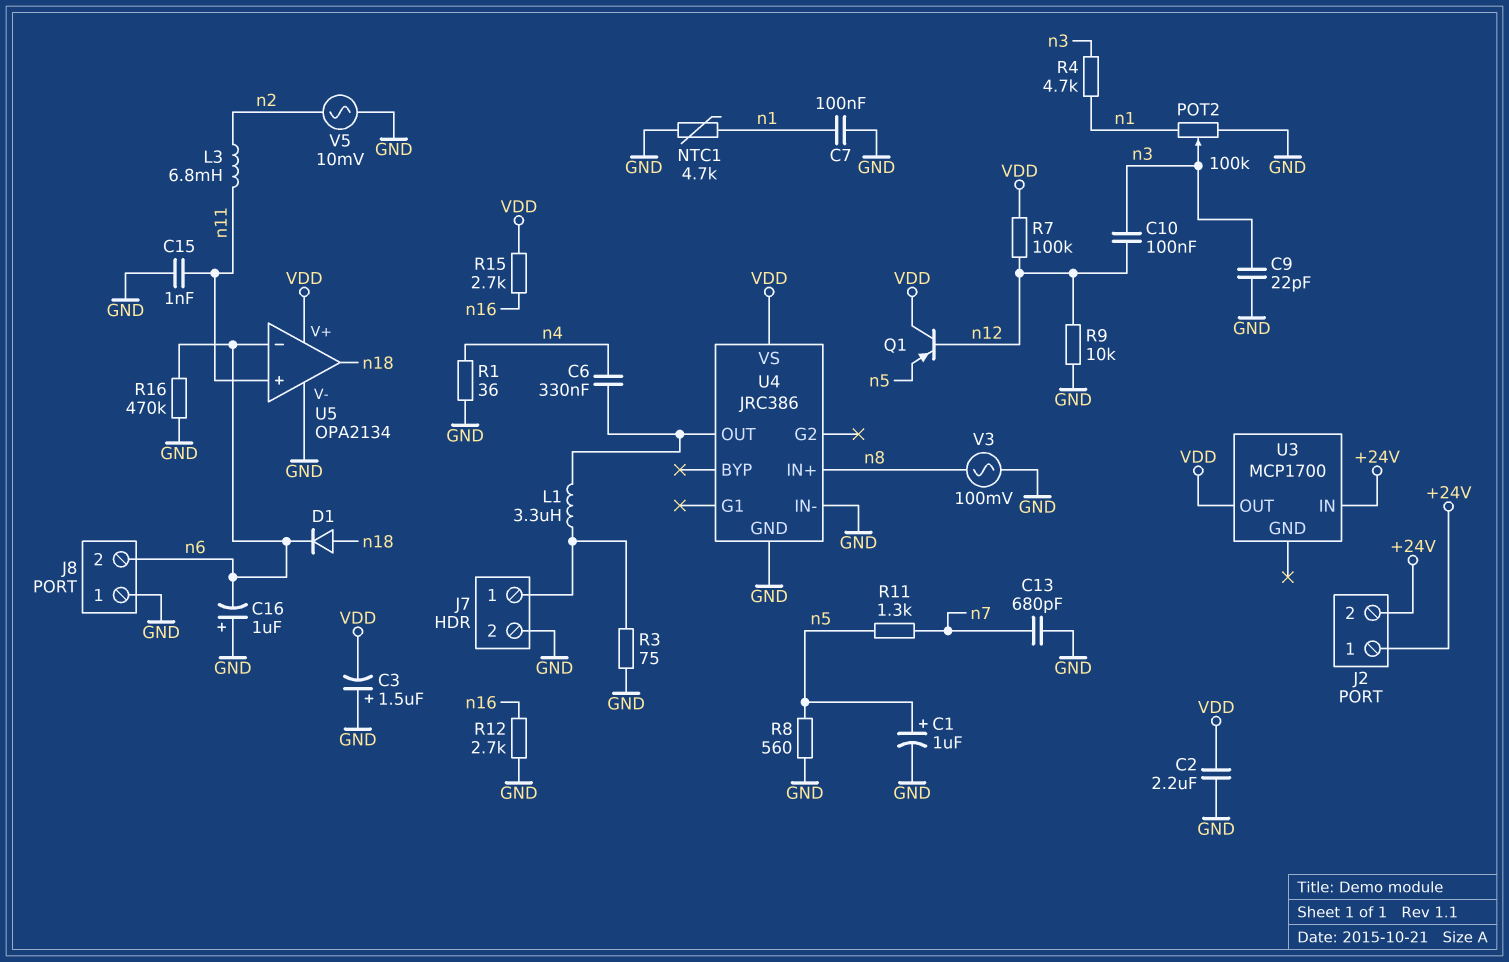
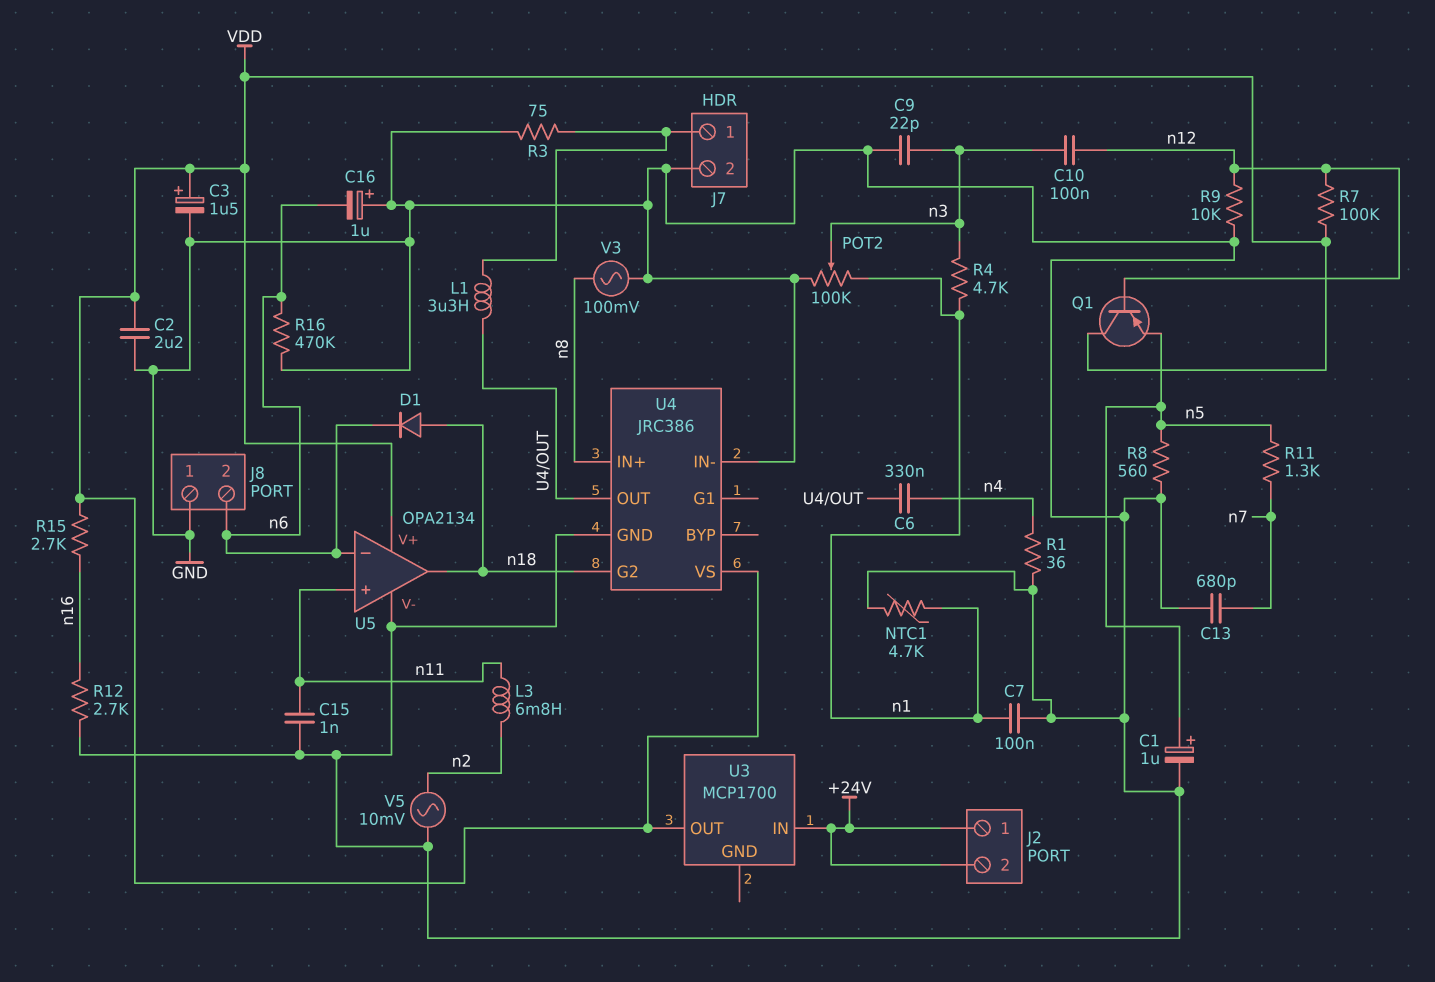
C3: 1.5uF (plus GND, minus VDD) -> 1.5uF (plus VDD, minus GND)
U4 pin G2: none -> n18

